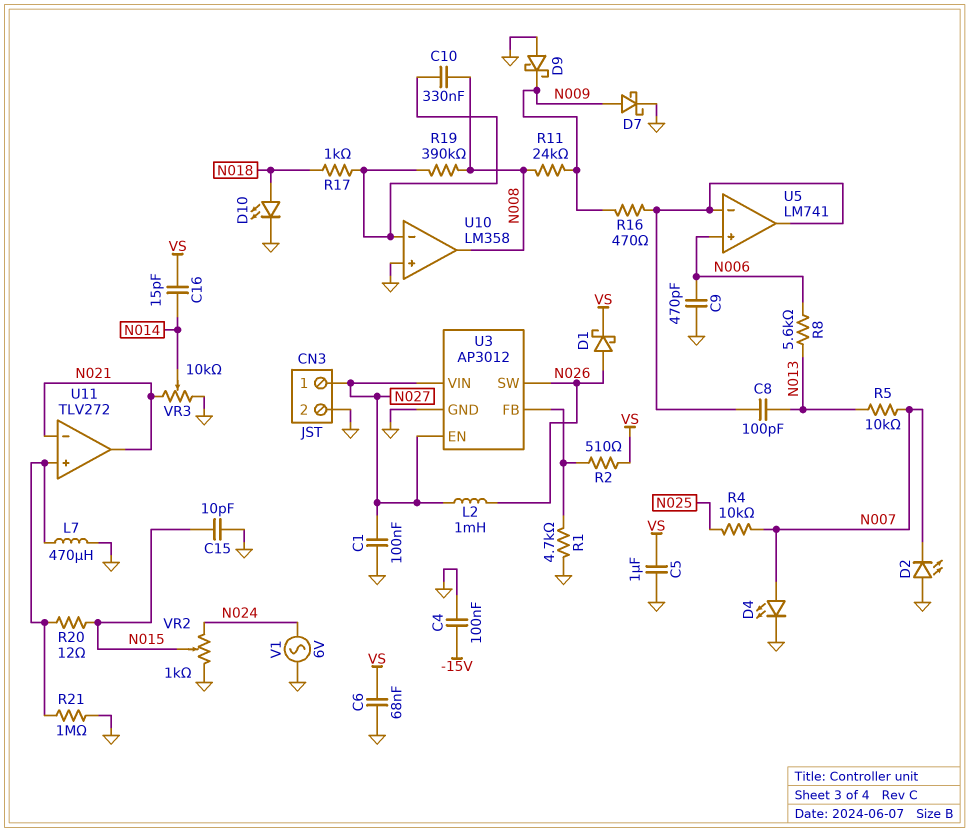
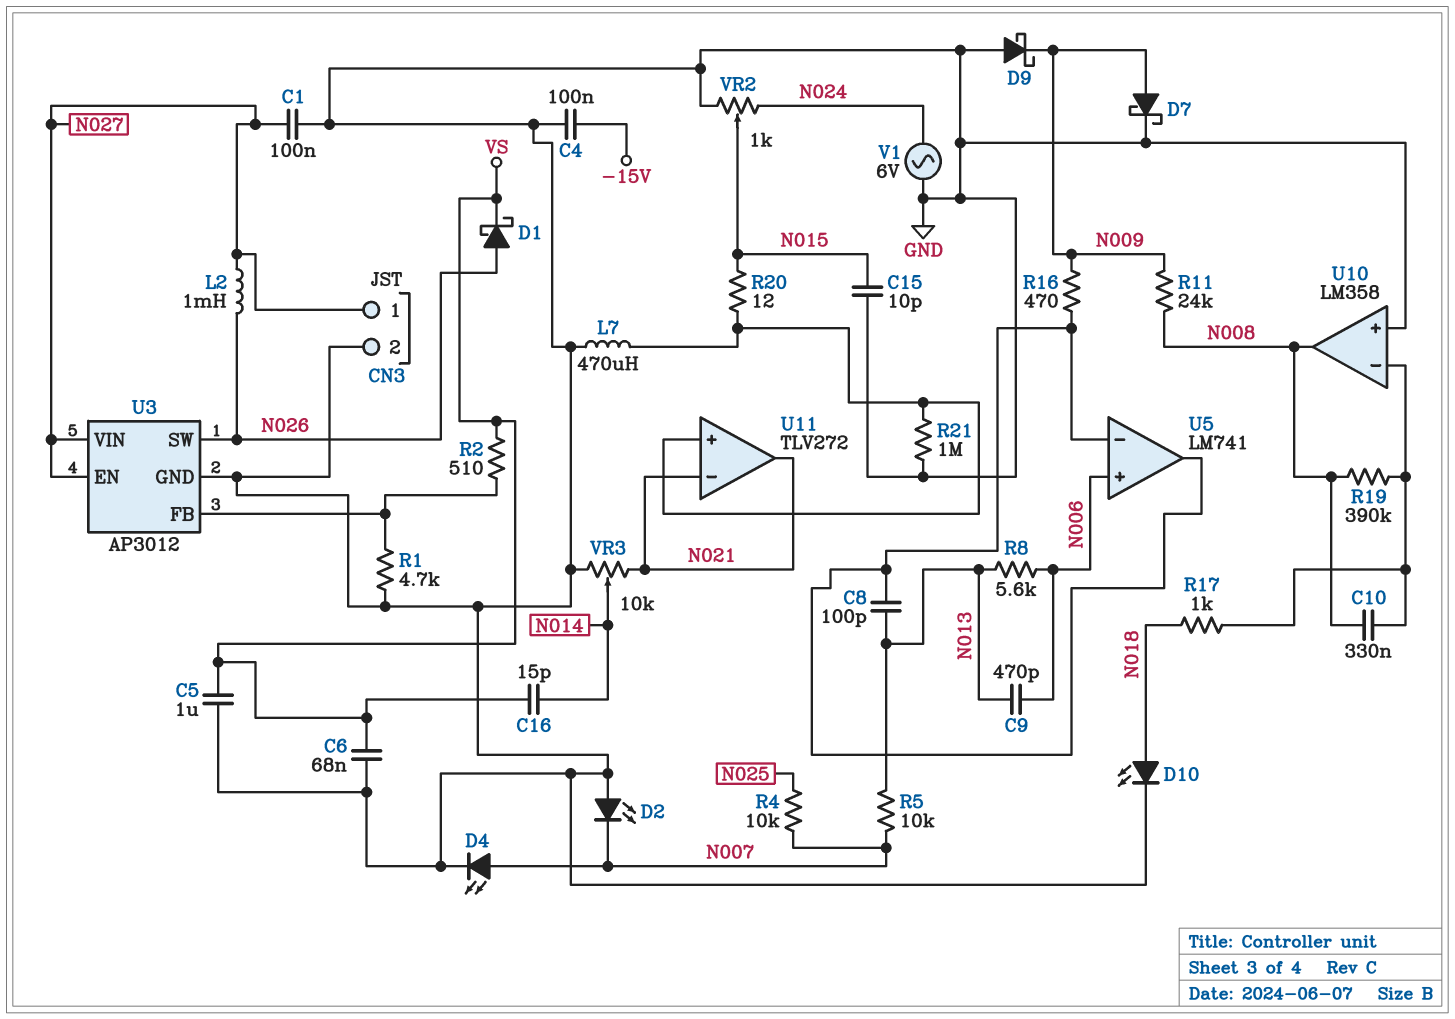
C9: 470pF (GND, N006) -> 470pF (N006, N013)

